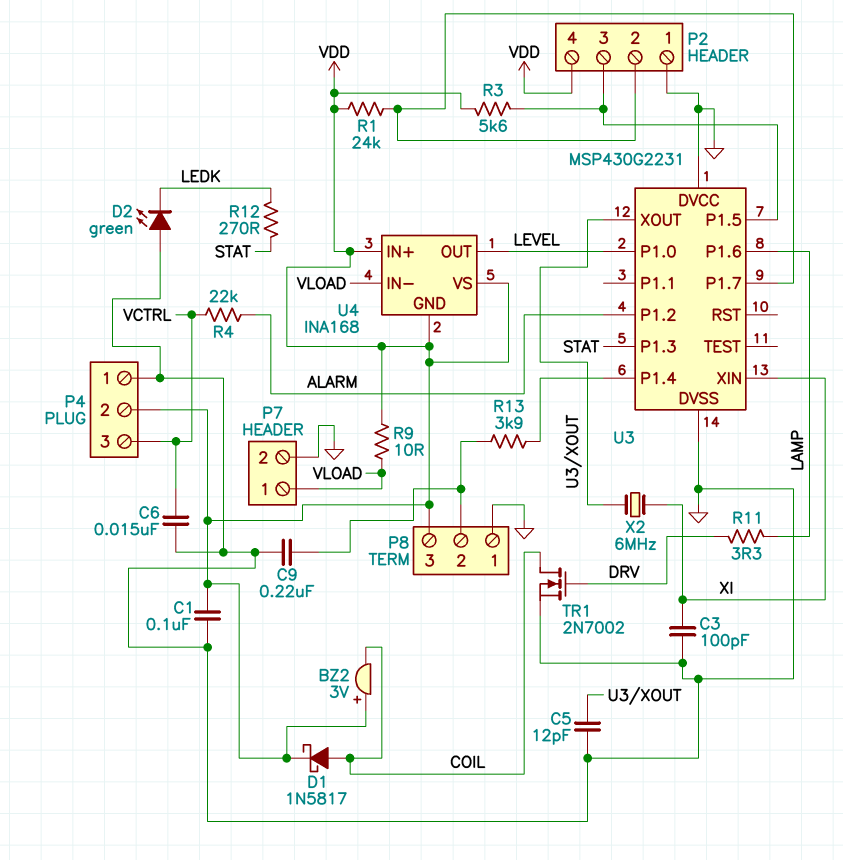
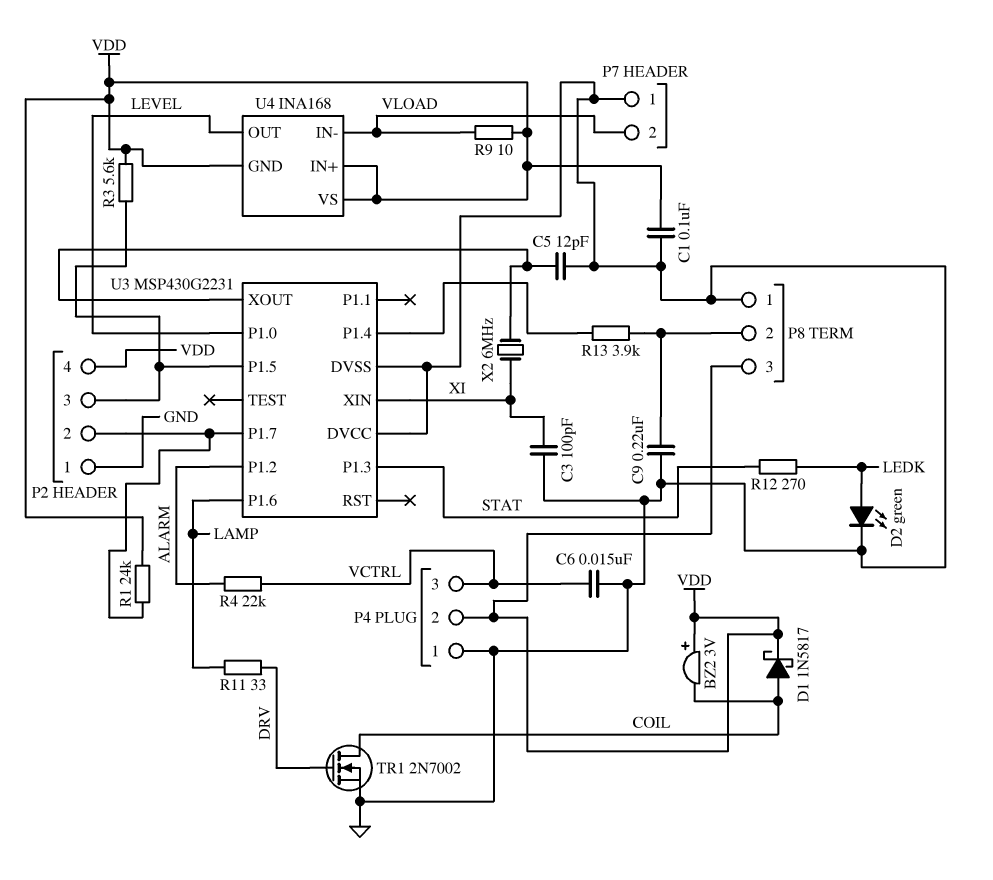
D2: LED green (A GND, K LEDK) -> LED green (A LEDK, K GND)
P7 pin 1: VLOAD -> GND
P7 pin 2: GND -> VLOAD
R11: 3.3 (DRV, LAMP) -> 33 (DRV, LAMP)

